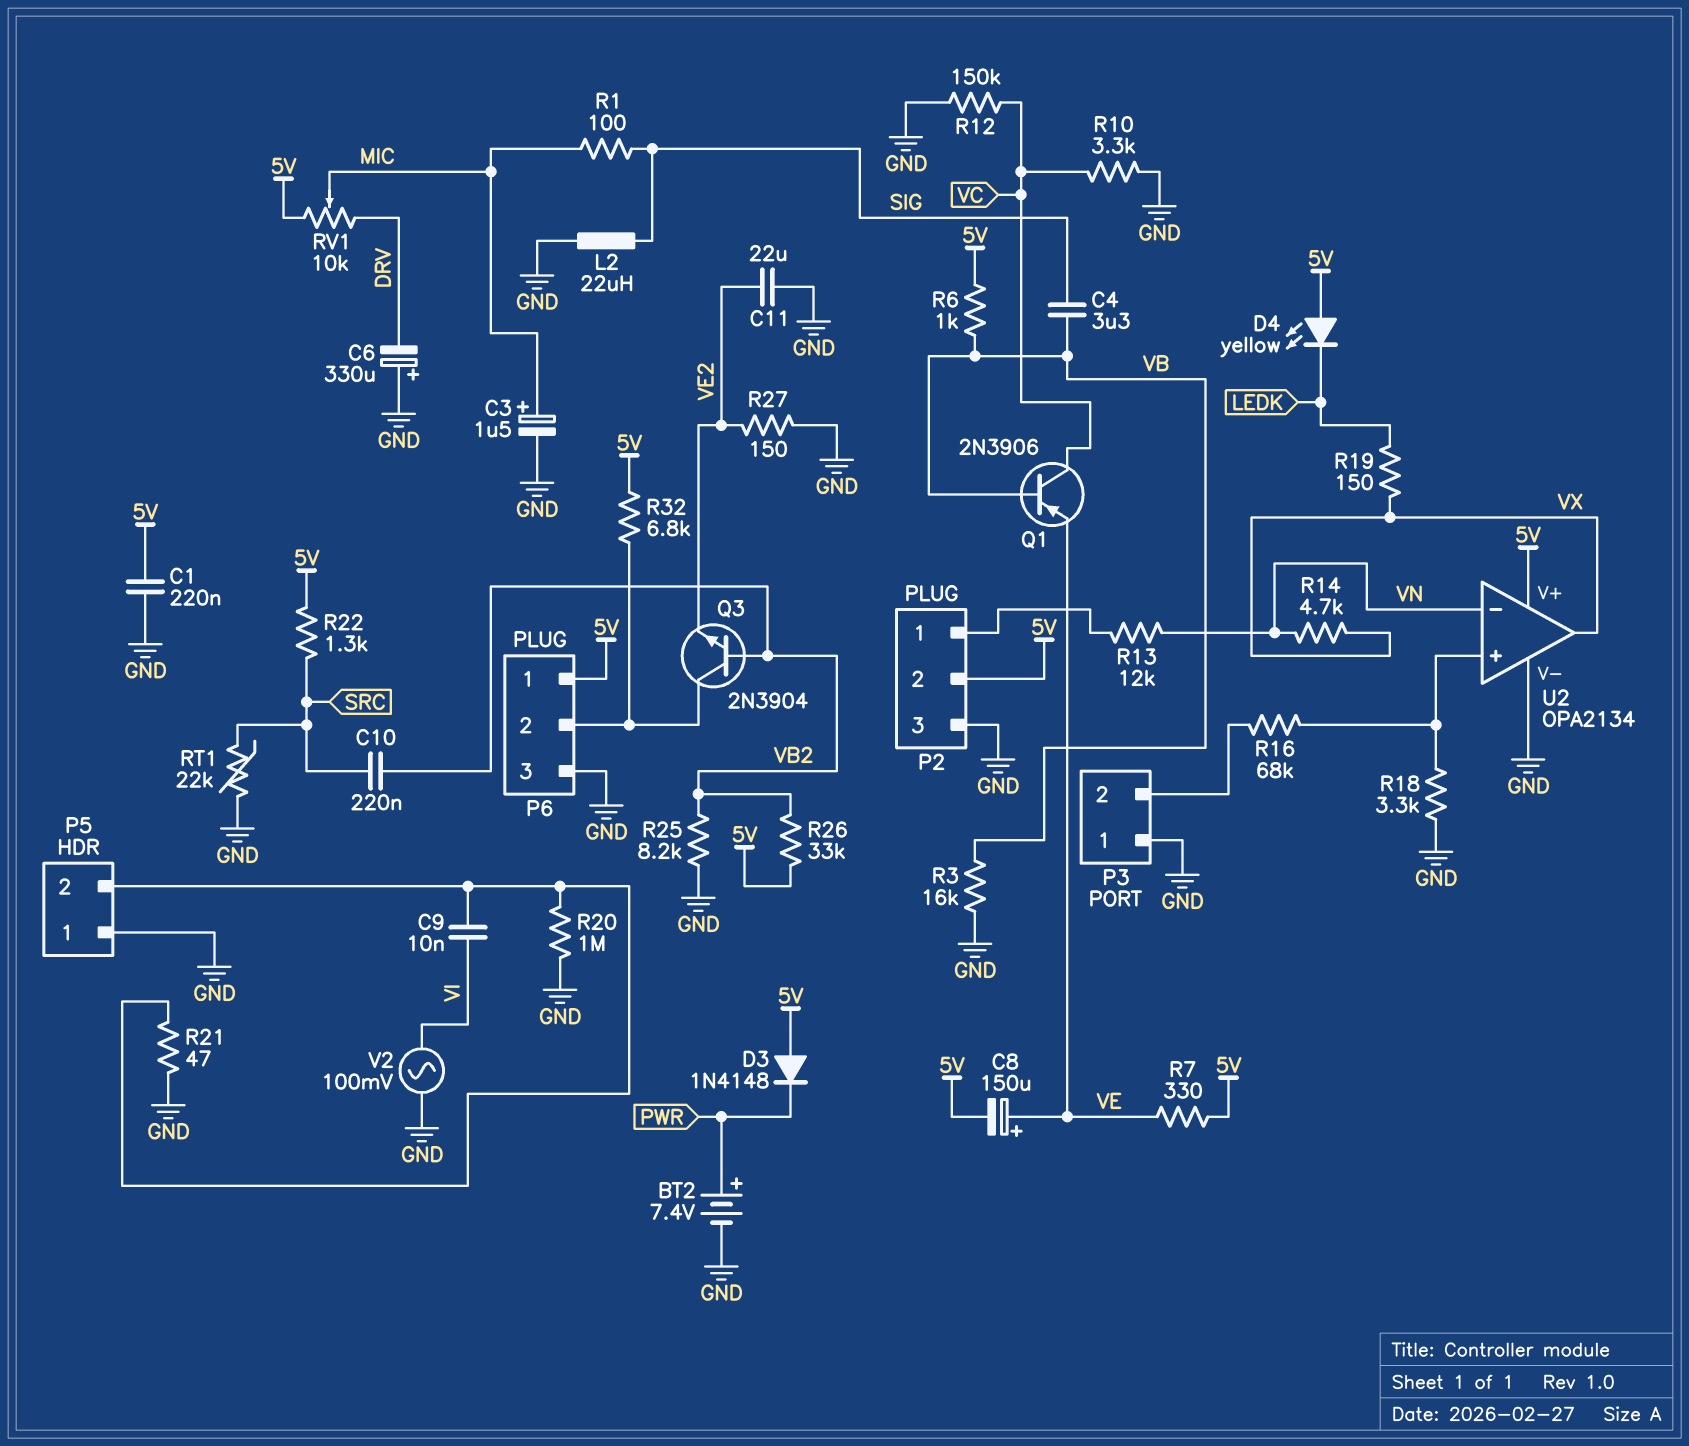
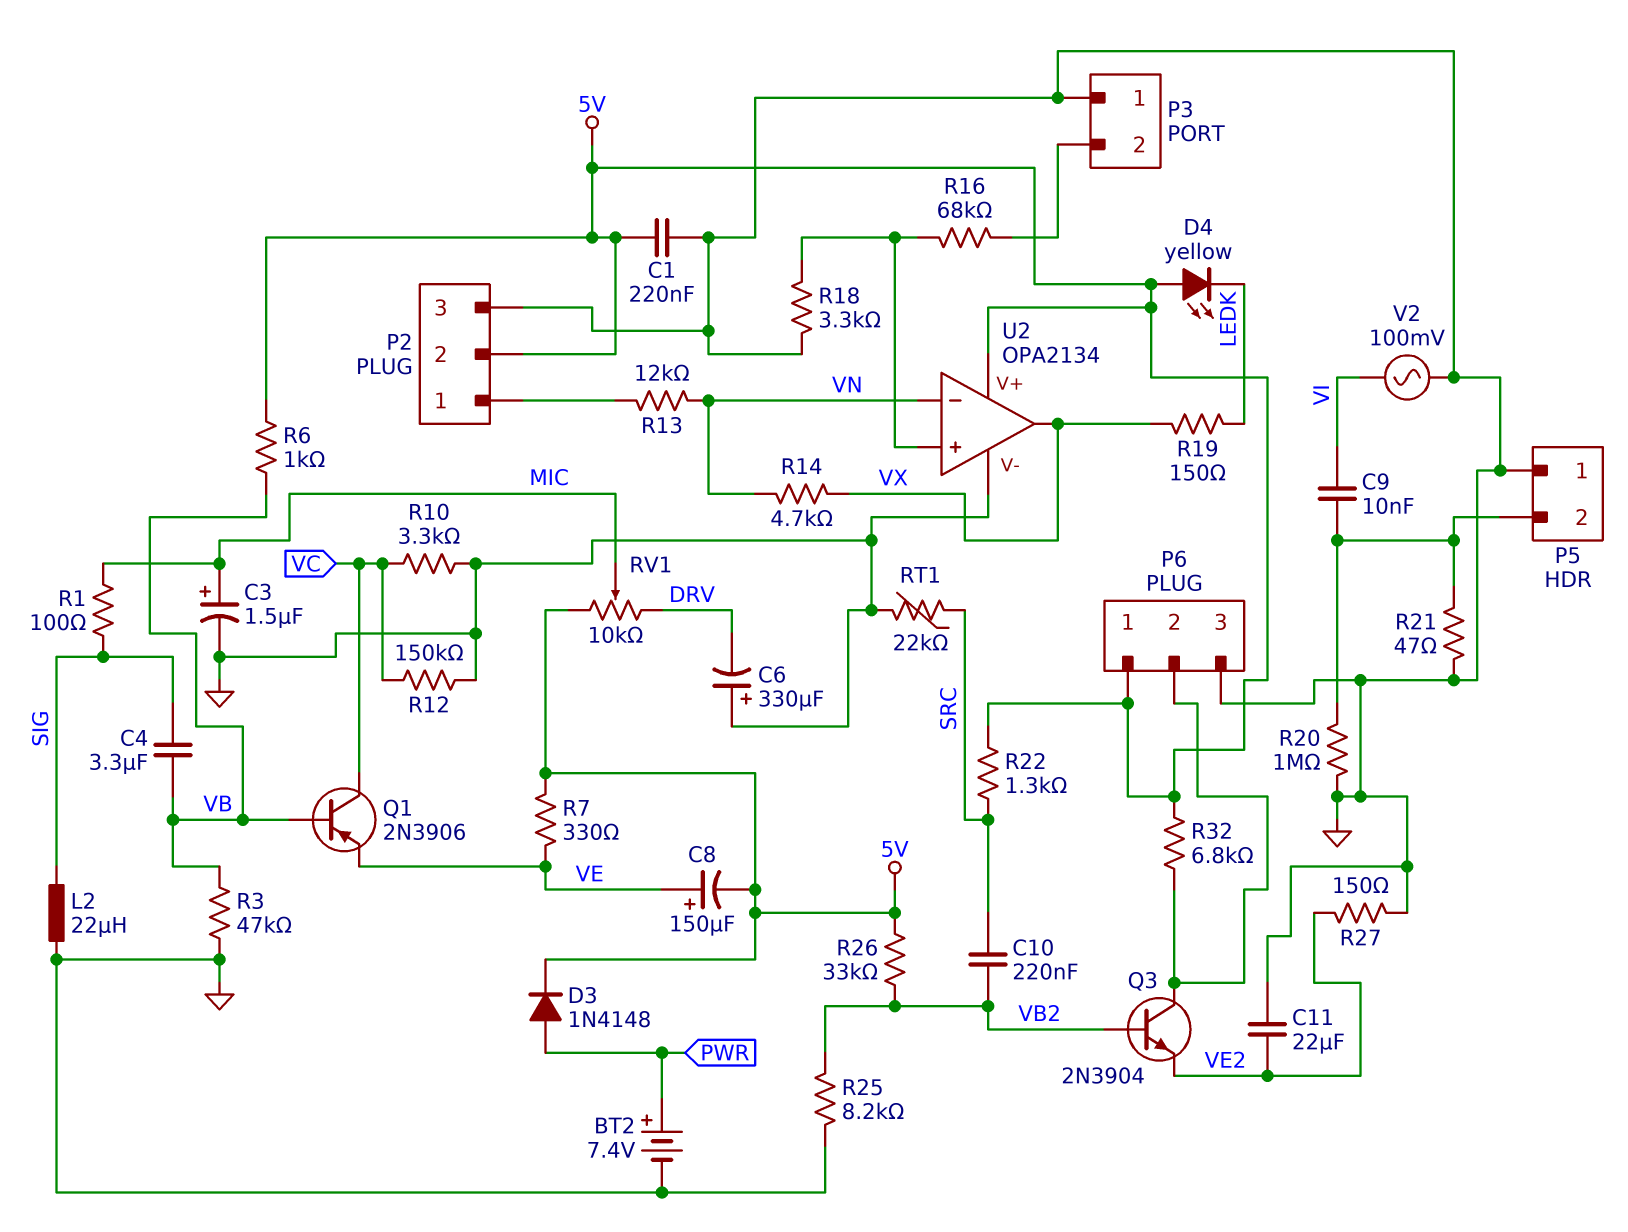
D3: diode 1N4148 (A 5V, K PWR) -> diode 1N4148 (A PWR, K 5V)
R3: 16k (GND, VB) -> 47k (GND, VB)

